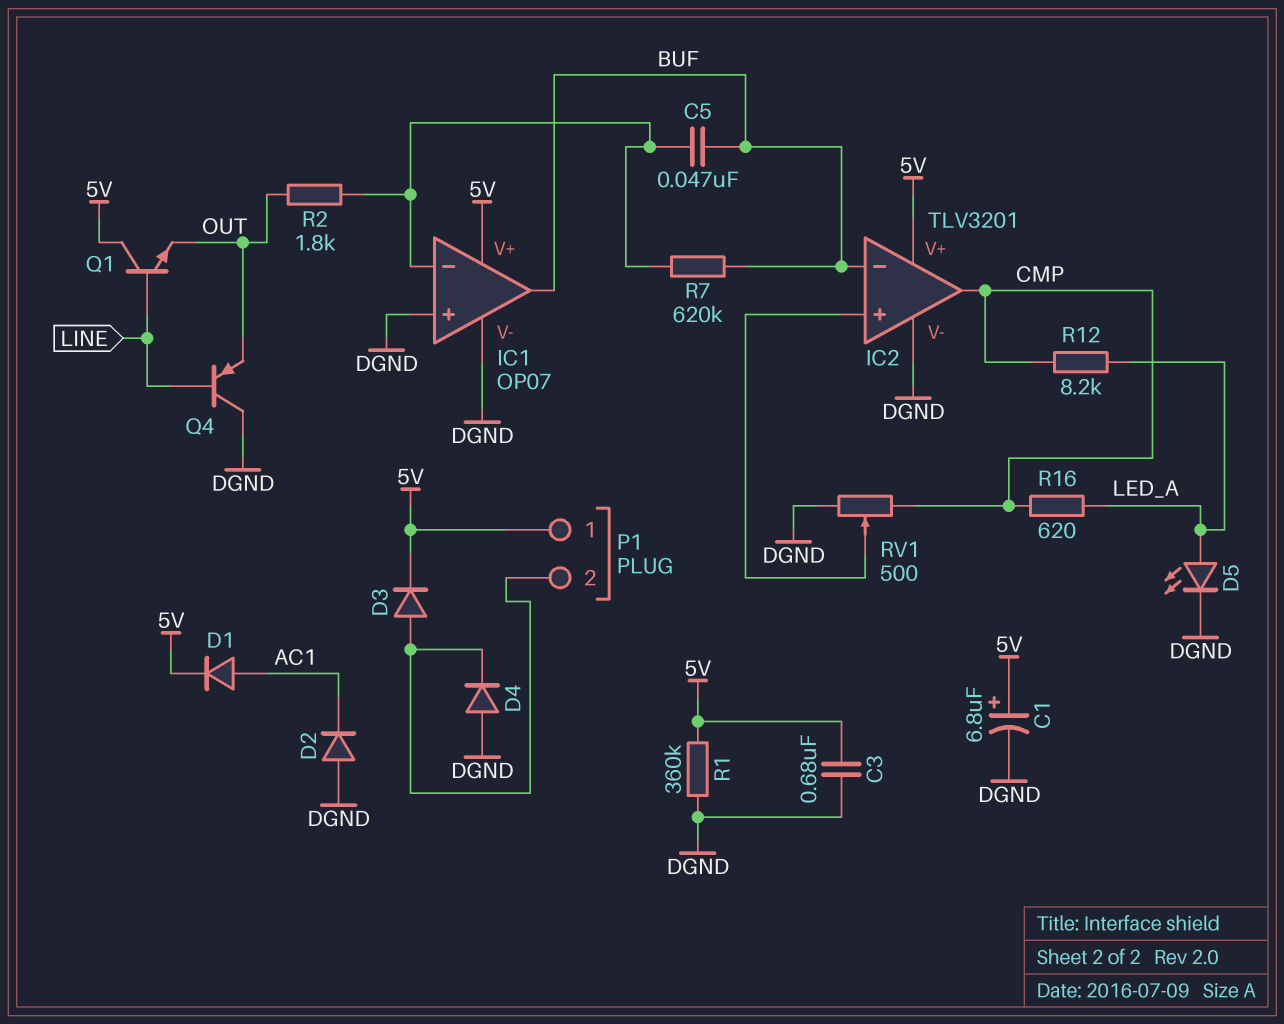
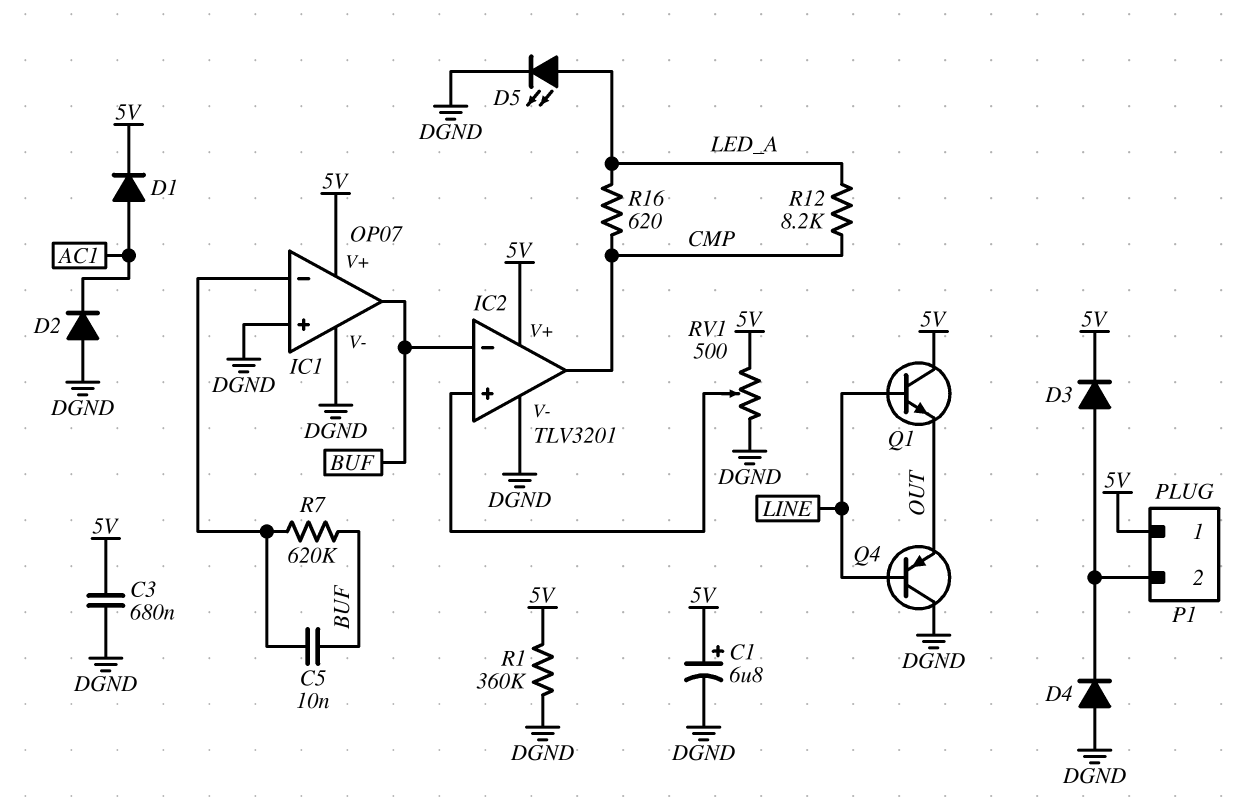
C5: 47nF (BUF, IC1/in-) -> 10nF (BUF, IC1/in-)
R2: 1.8k (IC1/in-, OUT) -> none
RV1: 500 (CMP, DGND, wiper IC2/in+) -> 500 (5V, DGND, wiper IC2/in+)

